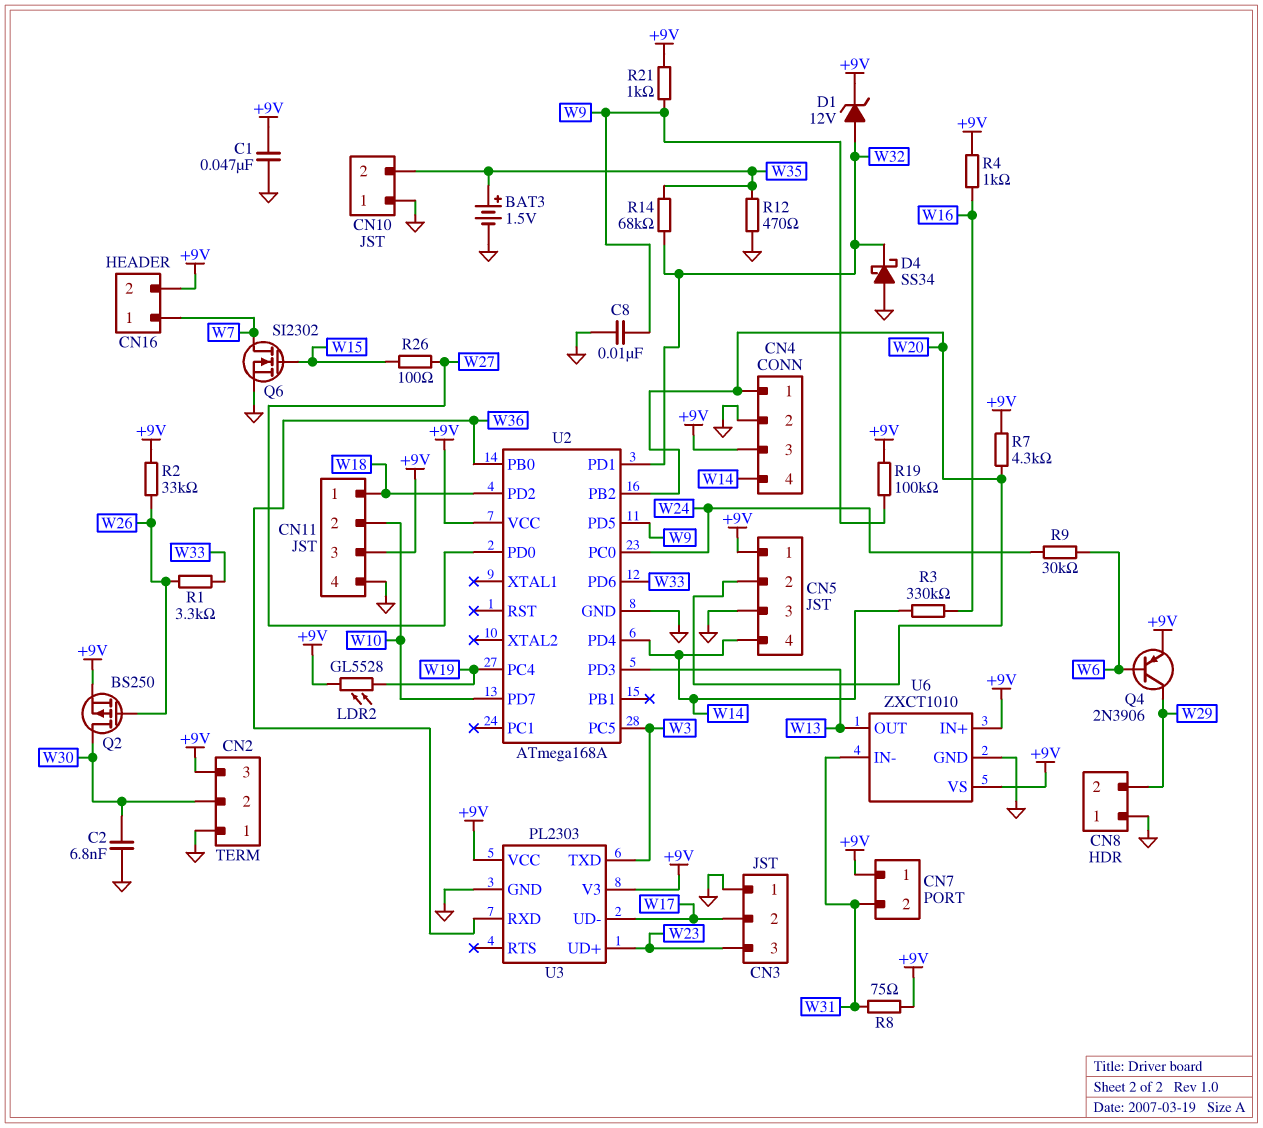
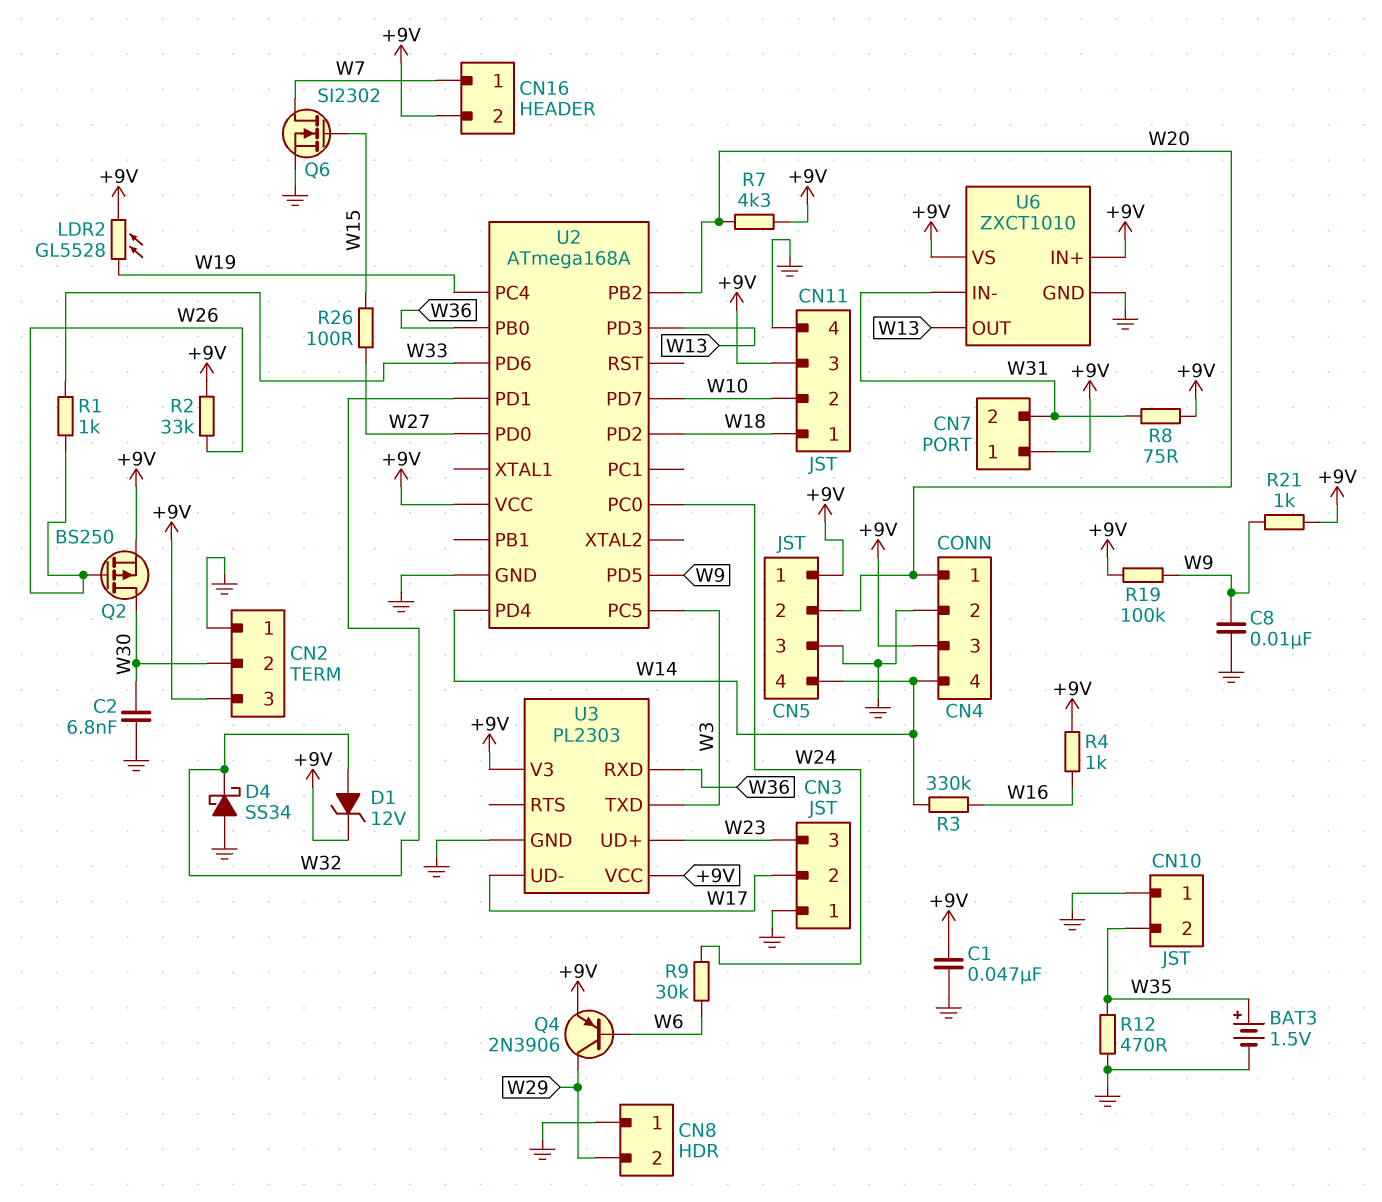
R1: 3.3k (W26, W33) -> 1k (W26, W33)
R14: 68k (W32, W35) -> none

